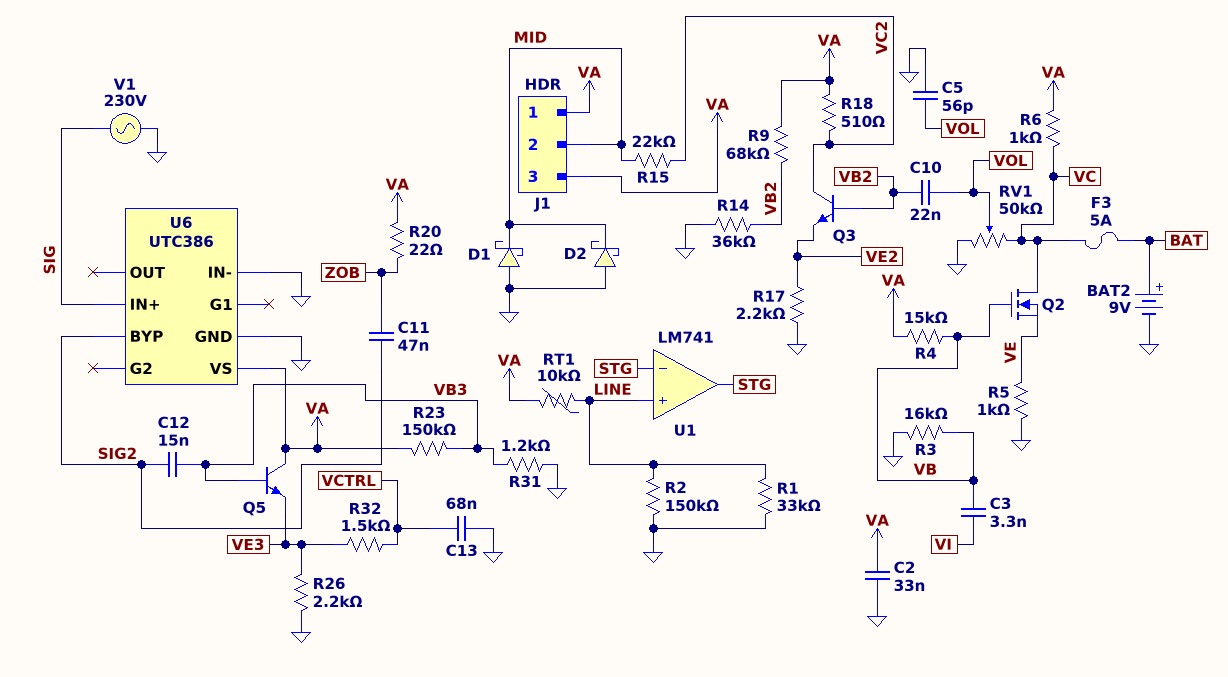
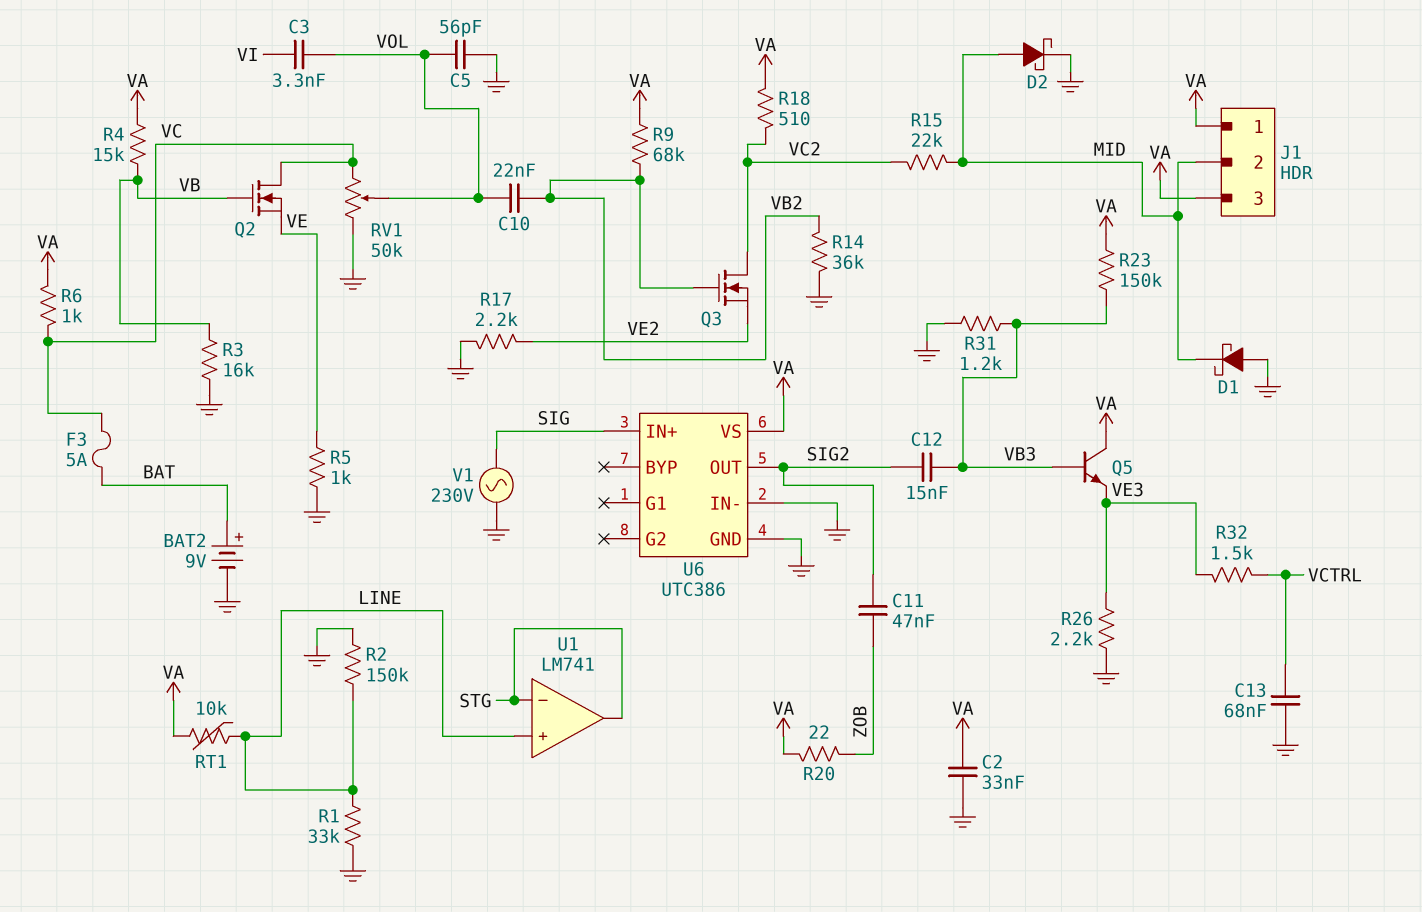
C3: 3.3nF (VB, VI) -> 3.3nF (VI, VOL)
D2: schottky (A GND, K MID) -> schottky (A MID, K GND)
Q3: NPN (B VB2, C VC2, E VE2) -> NMOS (G VB2, D VC2, S VE2)
U6 pin BYP: SIG2 -> none
U6 pin OUT: none -> SIG2

